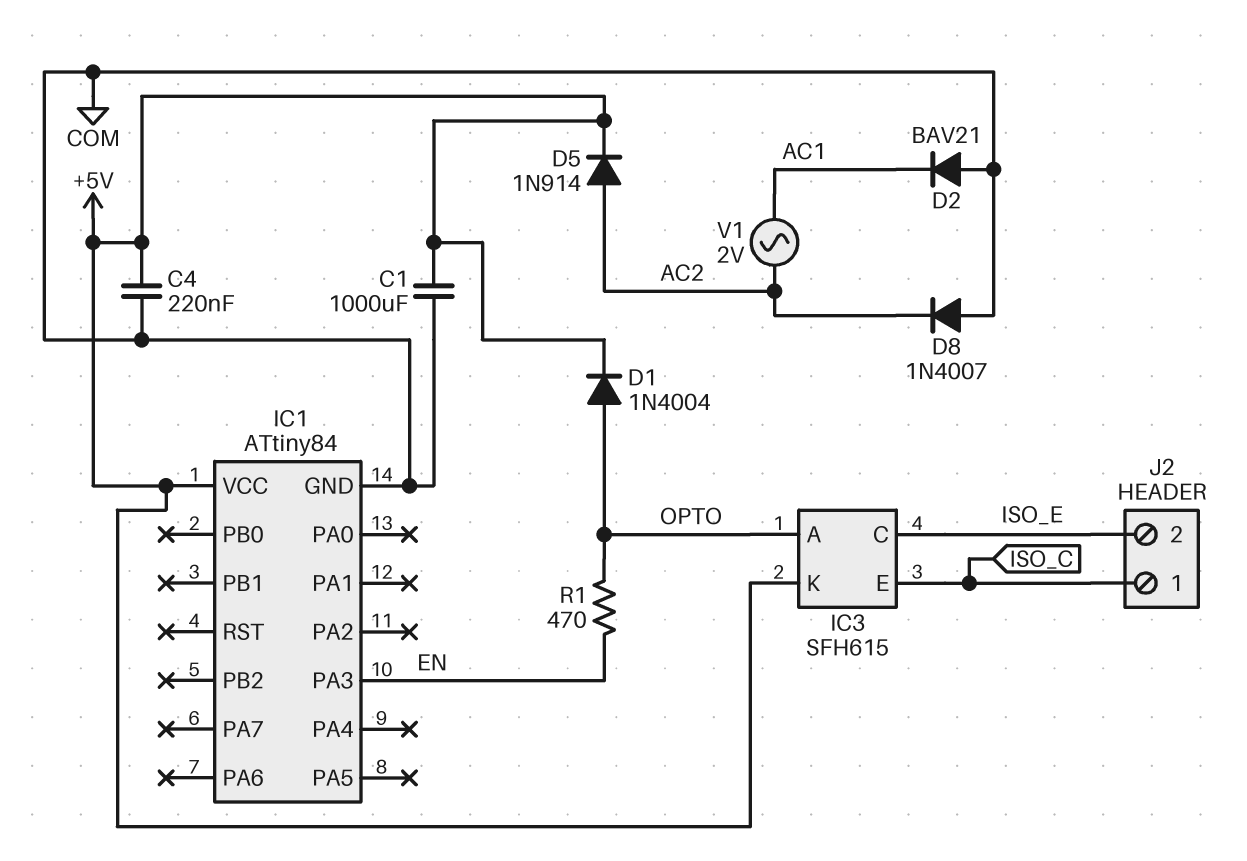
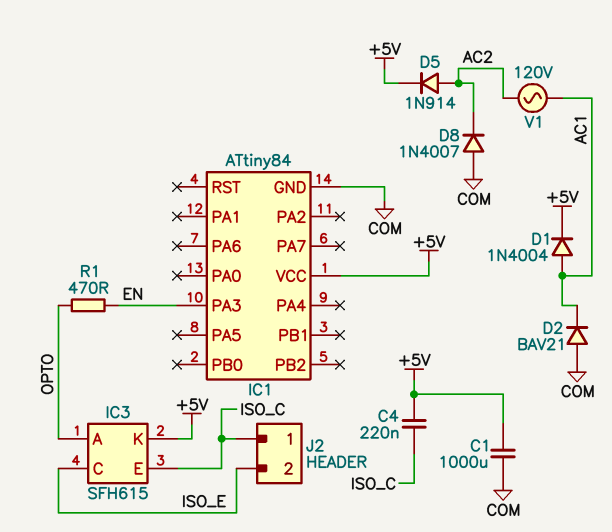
C4: 220nF (+5V, COM) -> 220nF (+5V, ISO_C)
D1: diode 1N4004 (A OPTO, K +5V) -> diode 1N4004 (A AC1, K +5V)
V1: AC 2V (AC1, AC2) -> AC 120V (AC1, AC2)

